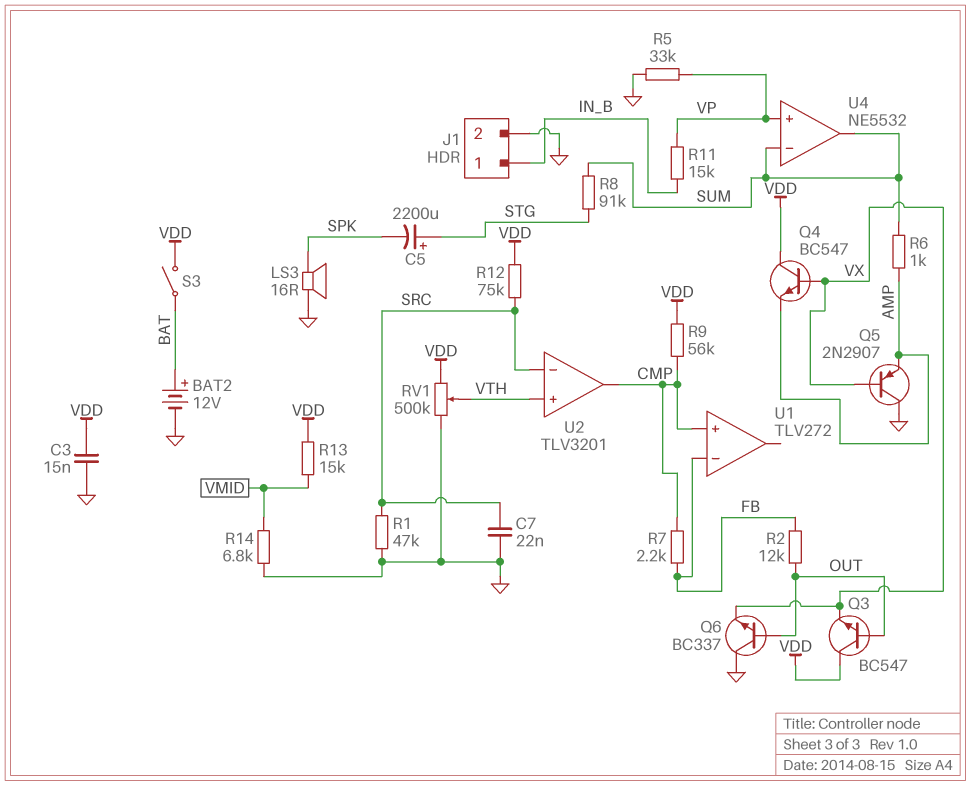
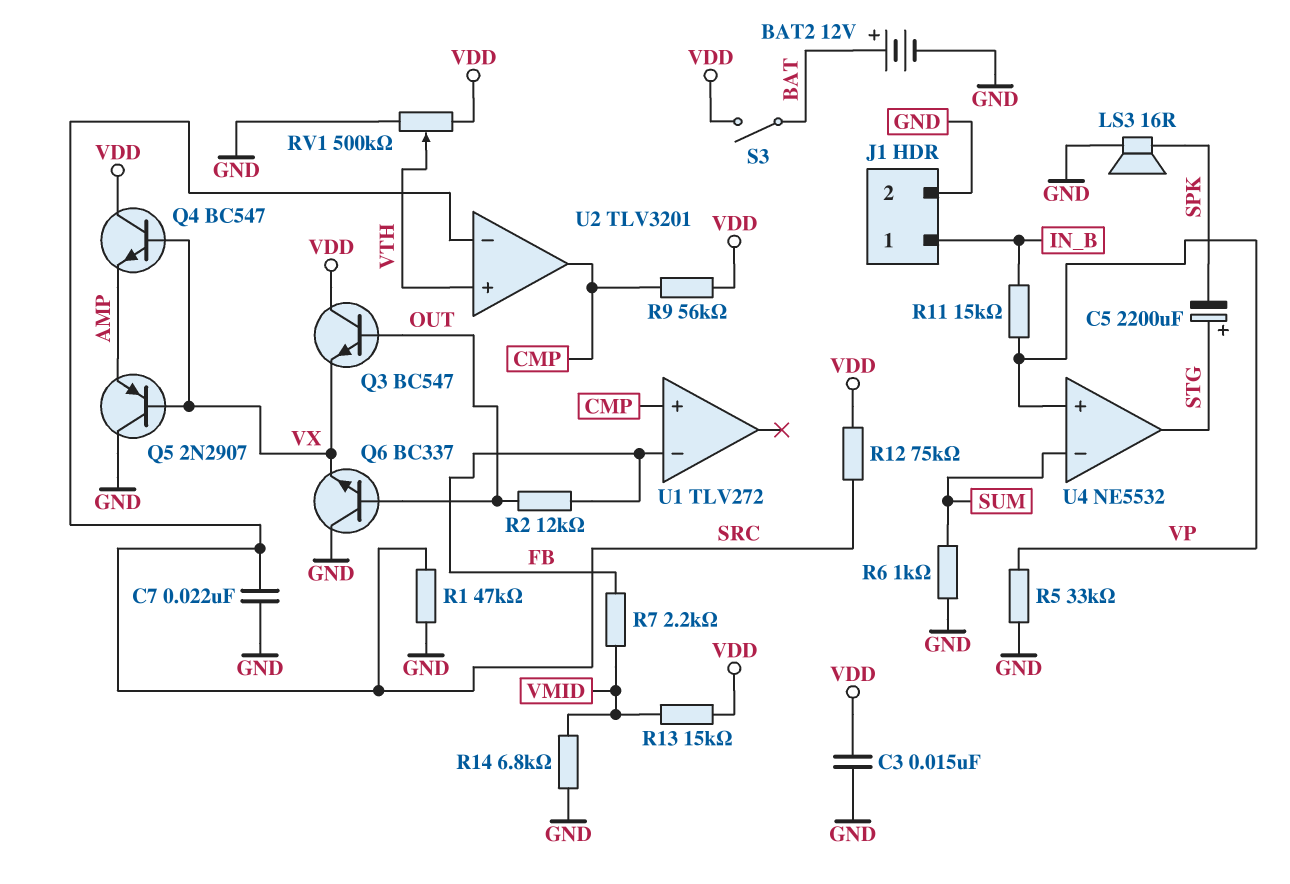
R6: 1k (AMP, SUM) -> 1k (GND, SUM)
R7: 2.2k (CMP, FB) -> 2.2k (FB, VMID)
R8: 91k (STG, SUM) -> none
U4 pin out: SUM -> STG

